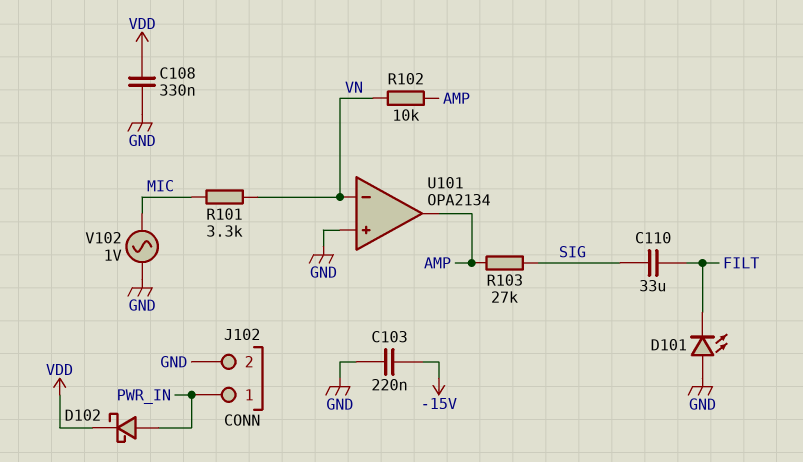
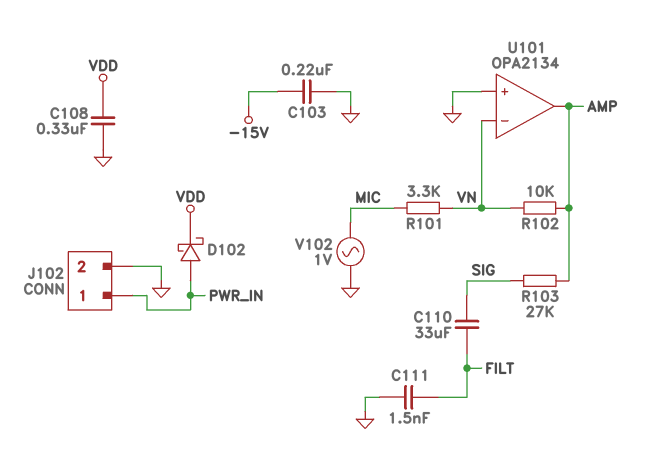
C111: none -> 1.5nF (FILT, GND)
D101: LED (A GND, K FILT) -> none

